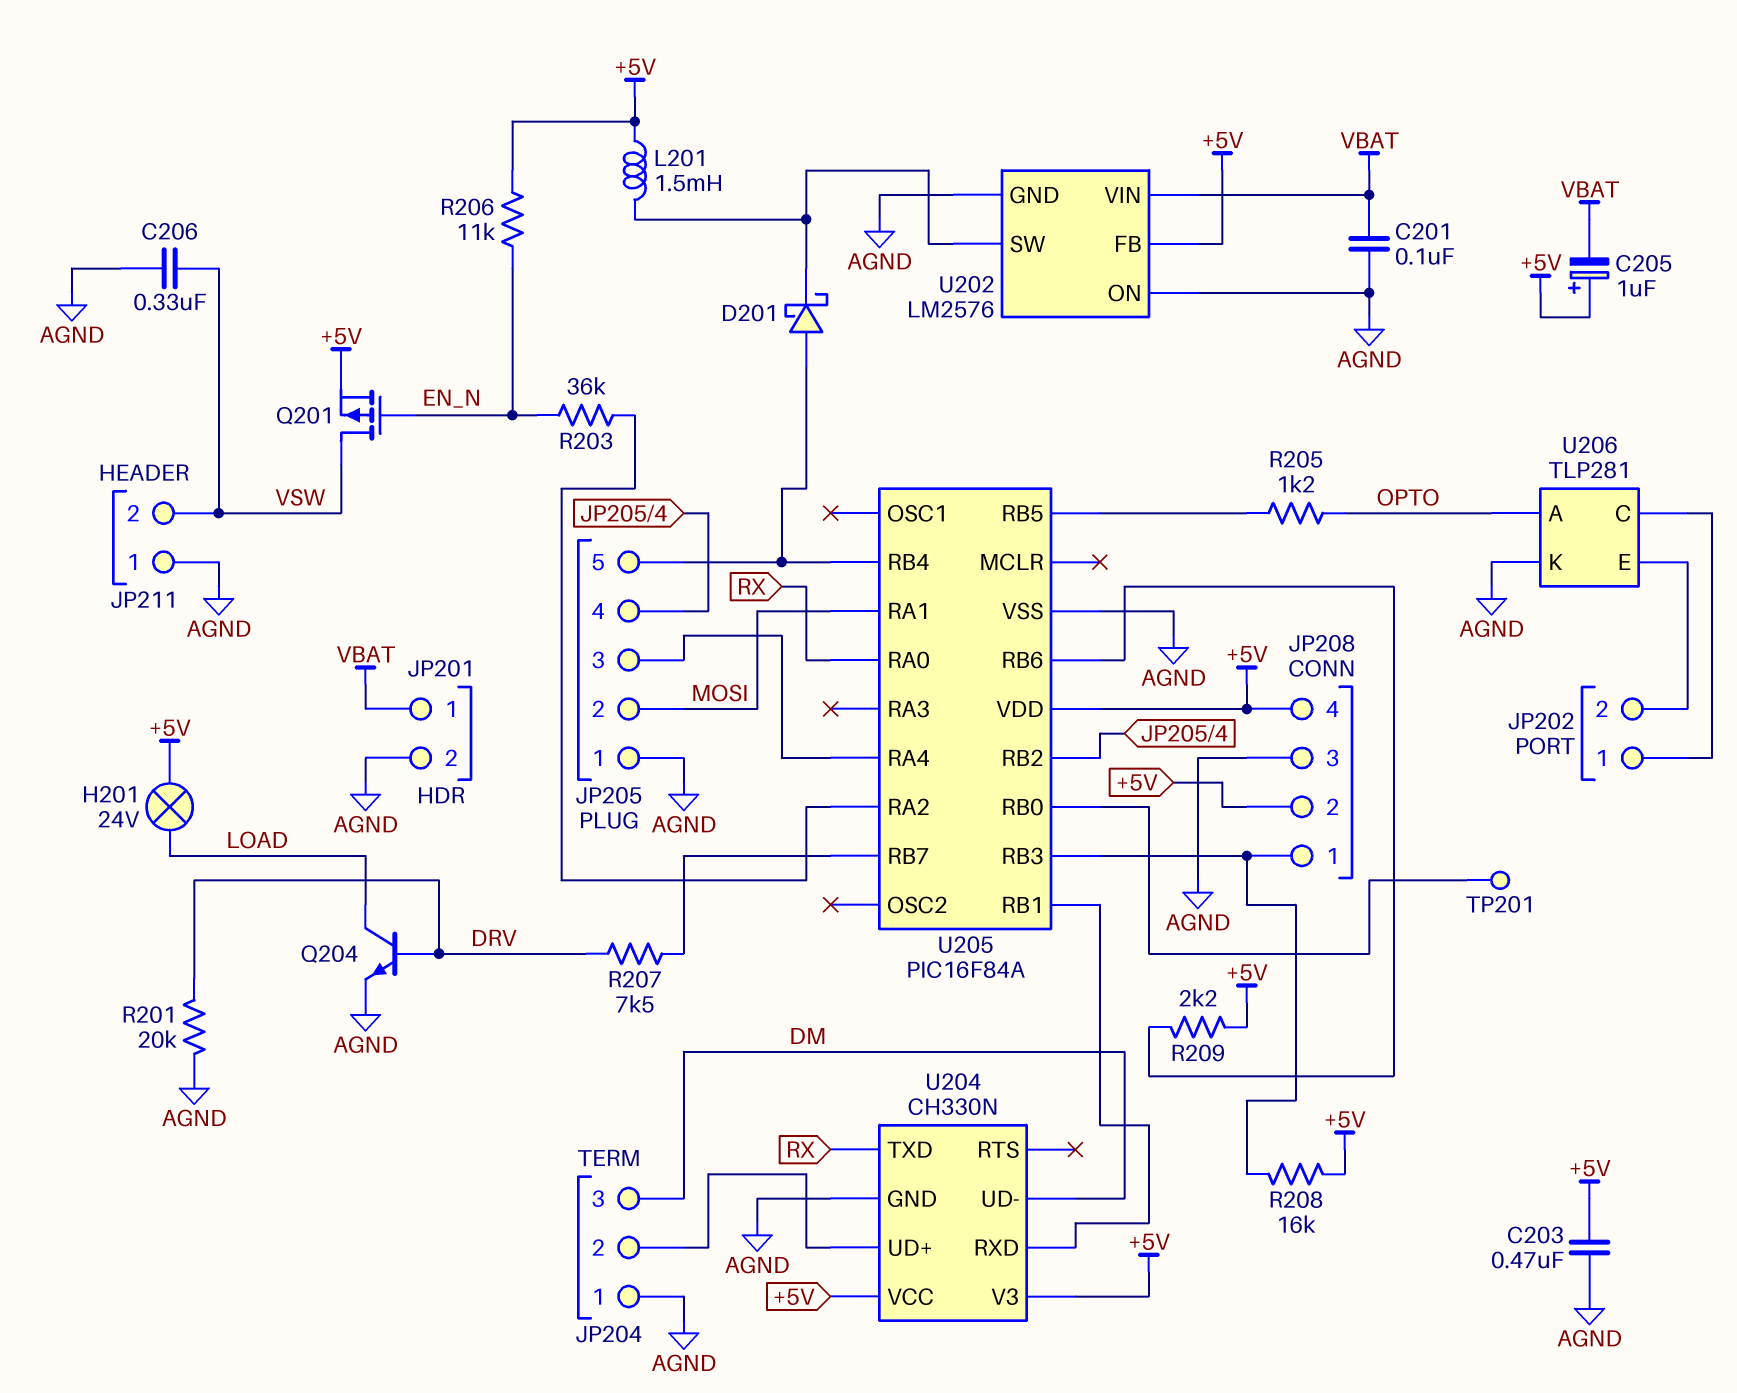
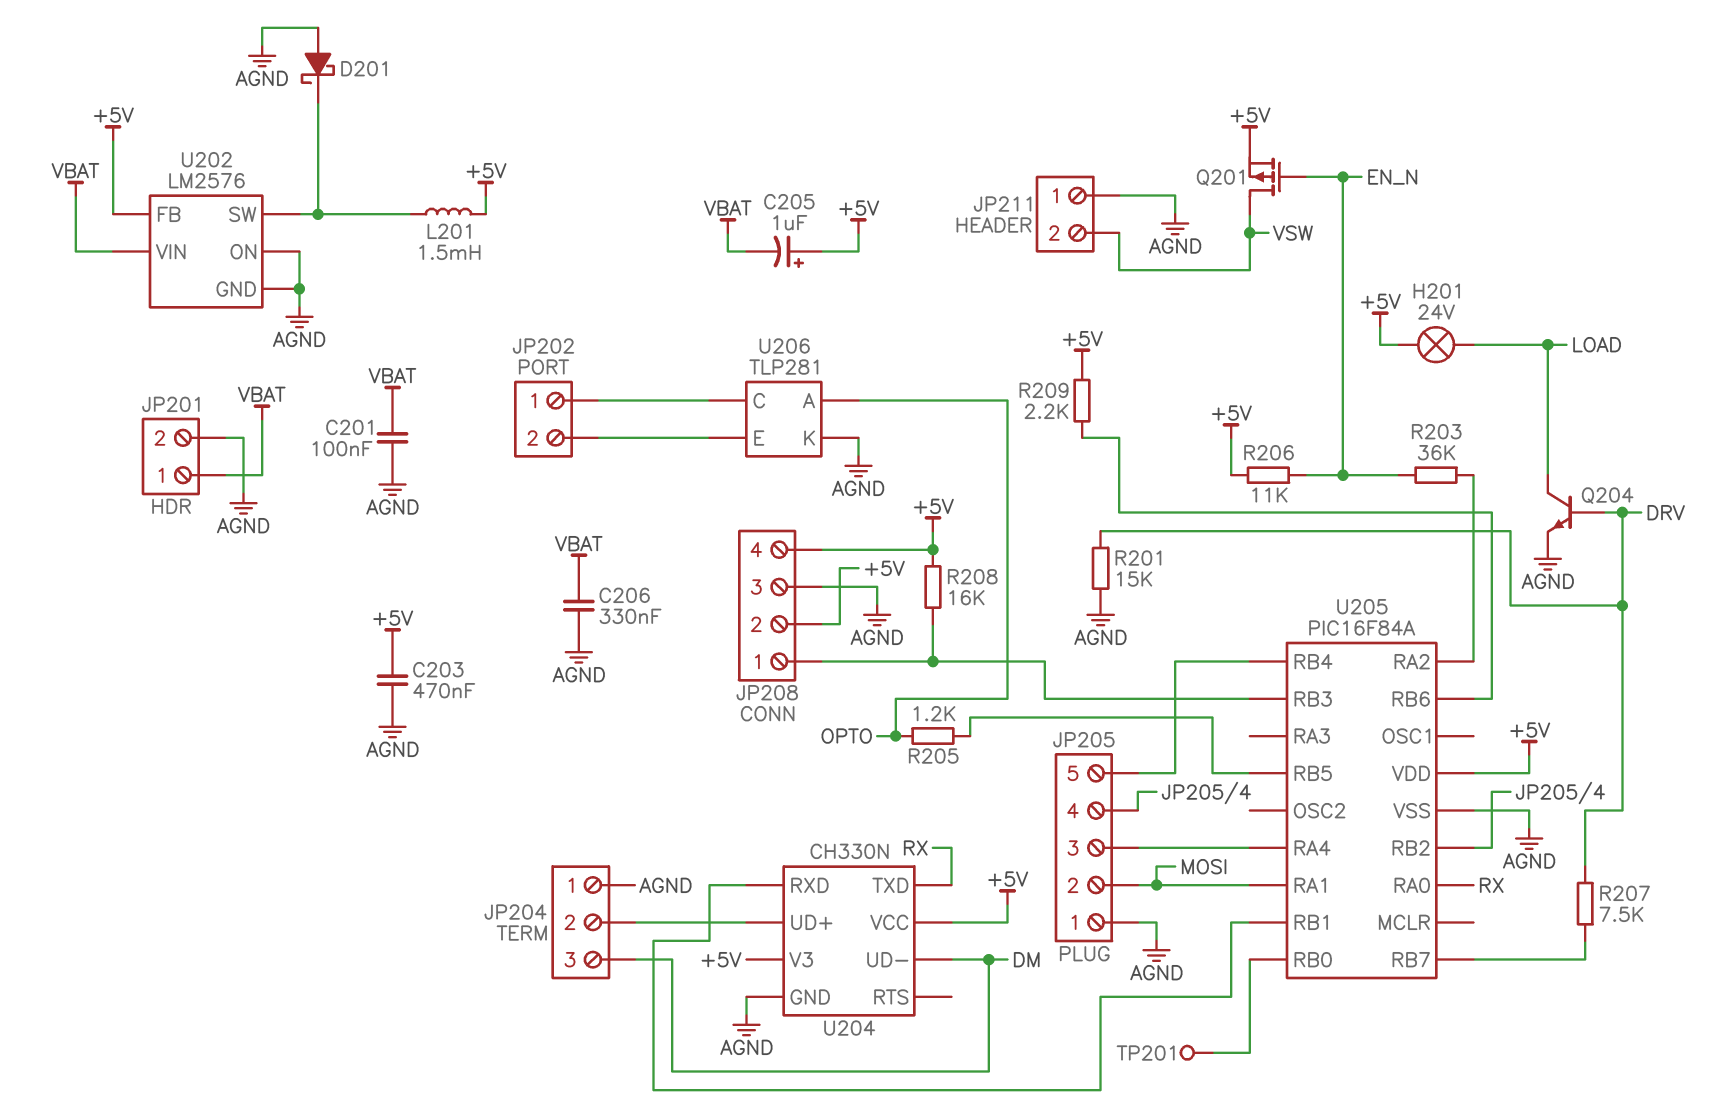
C206: 330nF (AGND, VSW) -> 330nF (AGND, VBAT)
D201: schottky (A JP205/5, K U202/SW) -> schottky (A AGND, K U202/SW)
R201: 20k (AGND, DRV) -> 15k (AGND, DRV)

